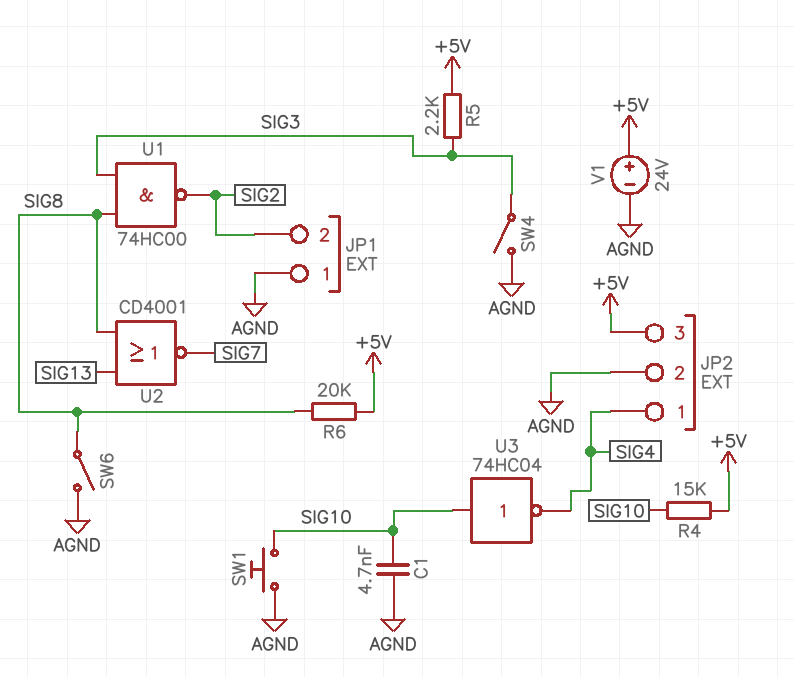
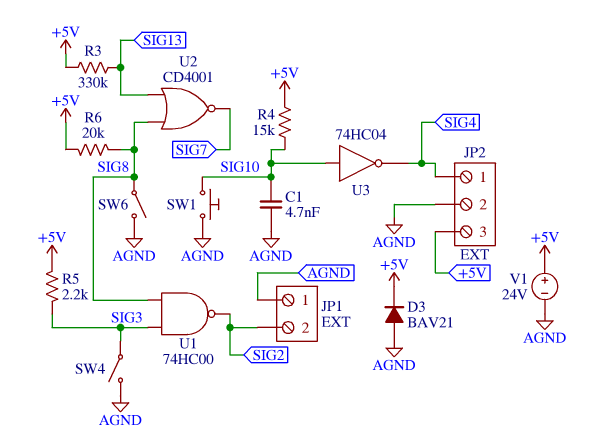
D3: none -> diode BAV21 (A AGND, K +5V)
R3: none -> 330k (+5V, SIG13)

